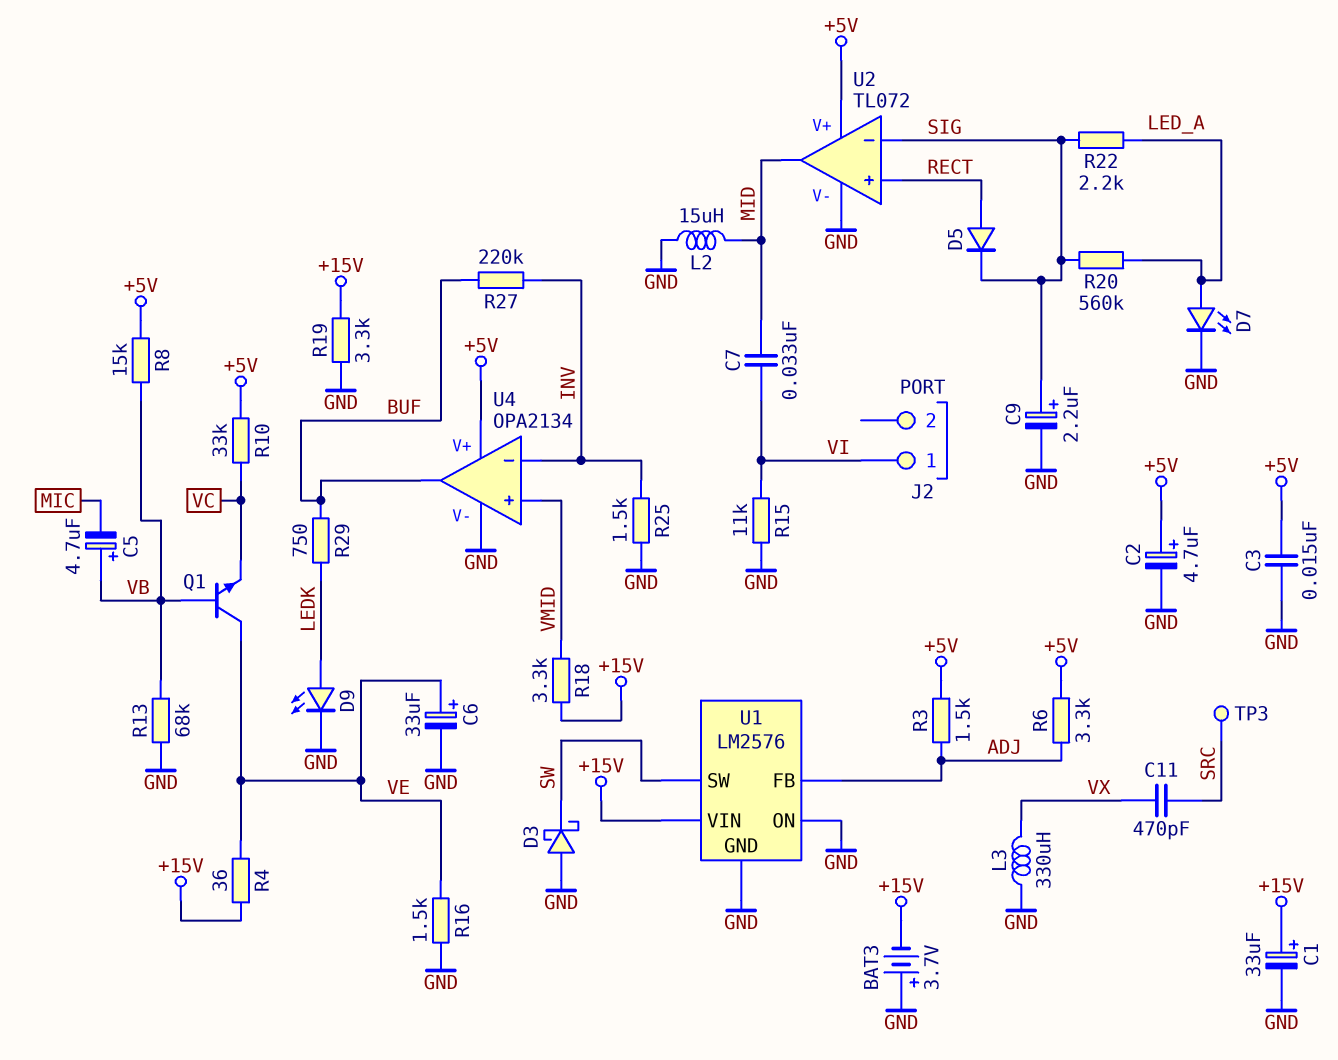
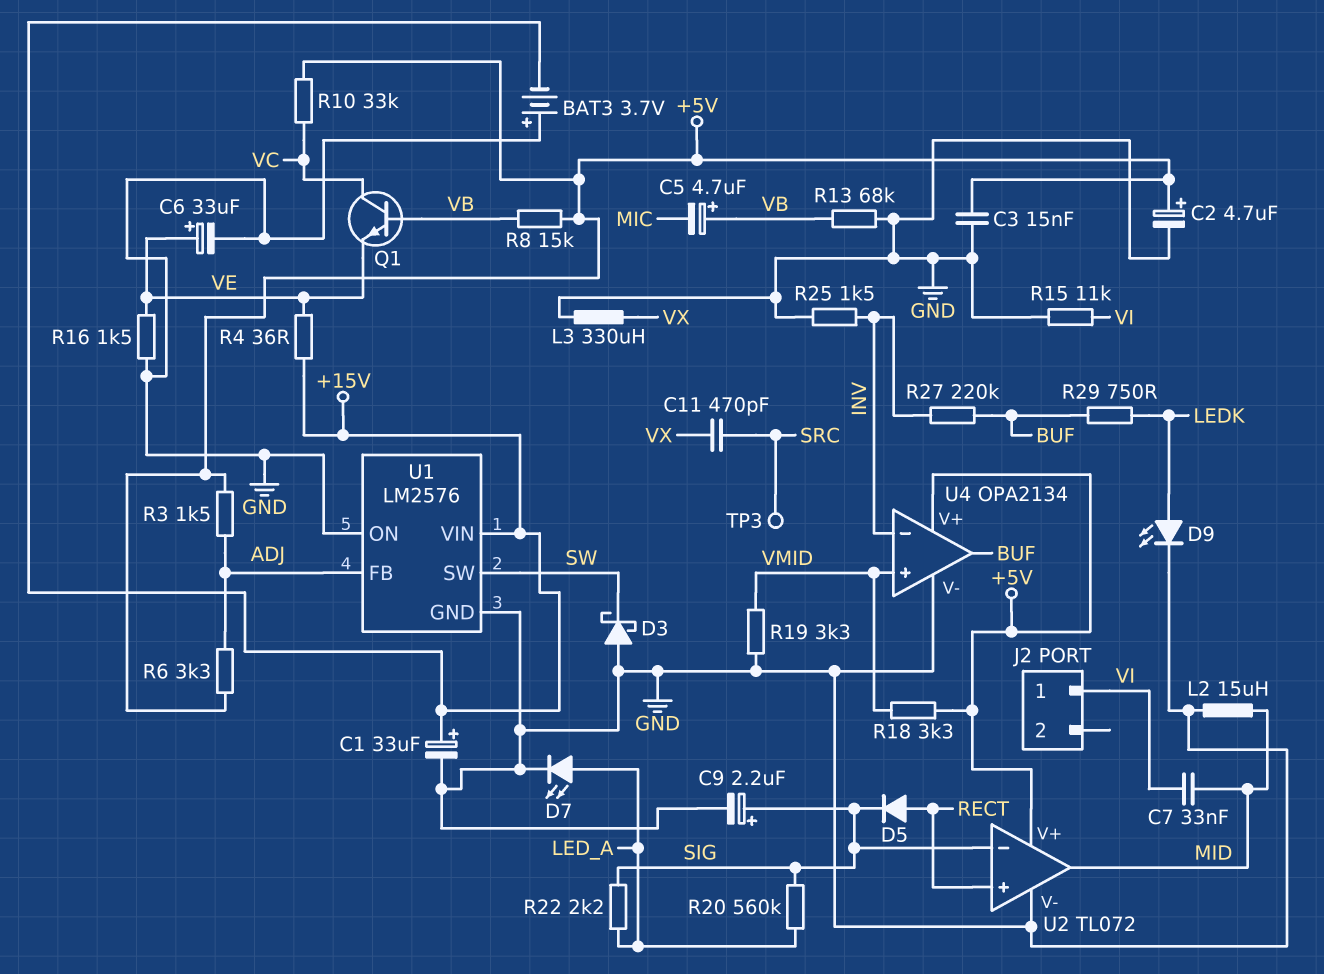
Q1: NPN (B VB, C VE, E VC) -> NPN (B VB, C VC, E VE)
R18: 3.3k (+15V, VMID) -> 3.3k (+5V, VMID)
R19: 3.3k (+15V, GND) -> 3.3k (GND, VMID)

